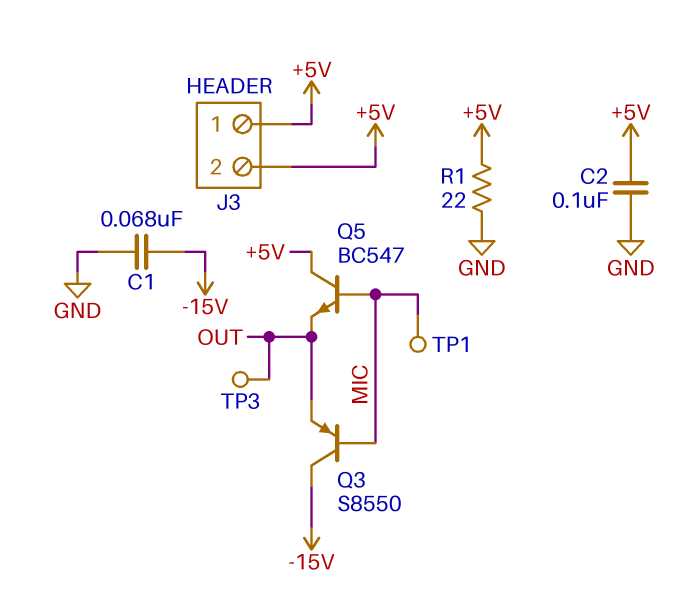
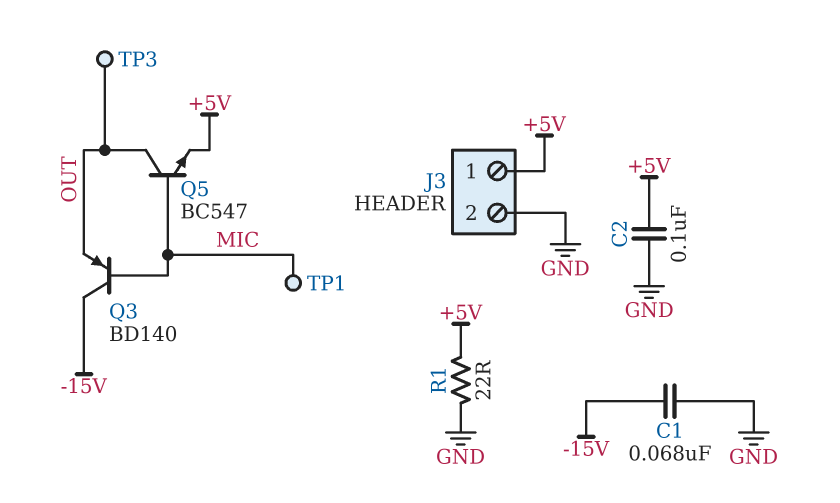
J3 pin 2: +5V -> GND
Q3: PNP S8550 (B MIC, C -15V, E OUT) -> PNP BD140 (B MIC, C -15V, E OUT)
Q5: NPN BC547 (B MIC, C +5V, E OUT) -> NPN BC547 (B MIC, C OUT, E +5V)

